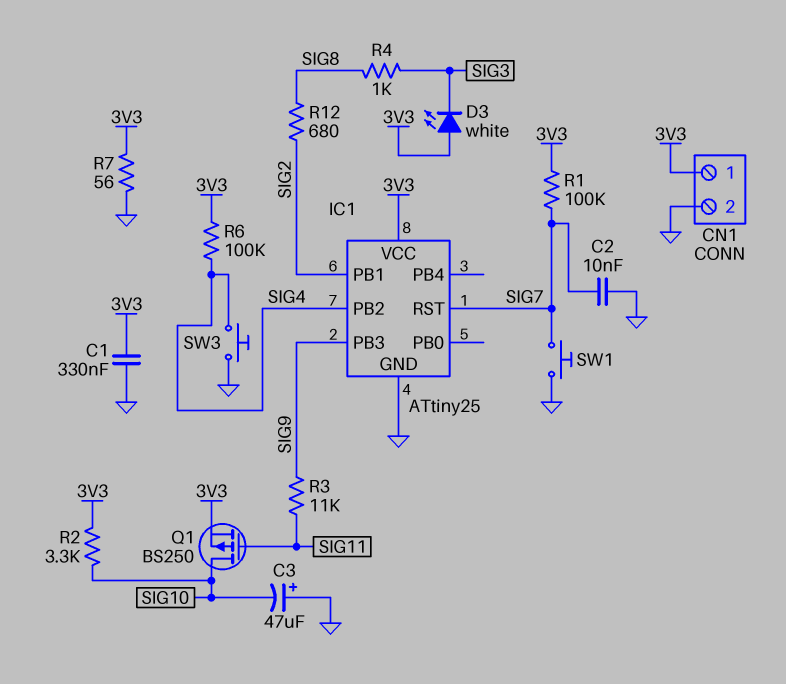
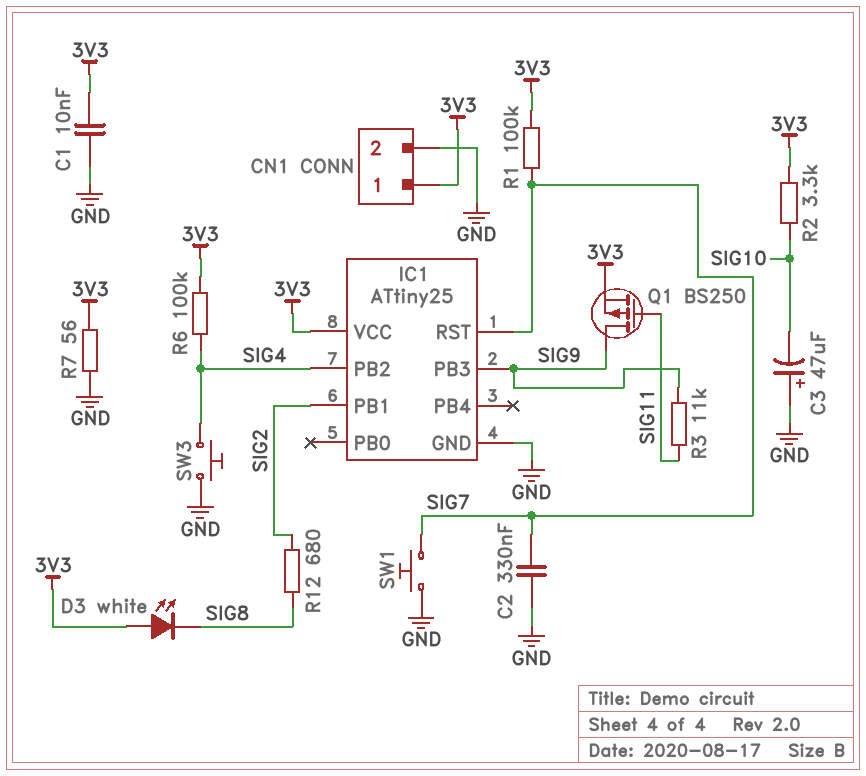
C1: 330nF (3V3, GND) -> 10nF (3V3, GND)
C2: 10nF (GND, SIG7) -> 330nF (GND, SIG7)
D3: LED white (A 3V3, K SIG3) -> LED white (A 3V3, K SIG8)
Q1: PMOS BS250 (G SIG11, D SIG10, S 3V3) -> PMOS BS250 (G SIG11, D SIG9, S 3V3)
R4: 1k (SIG3, SIG8) -> none

